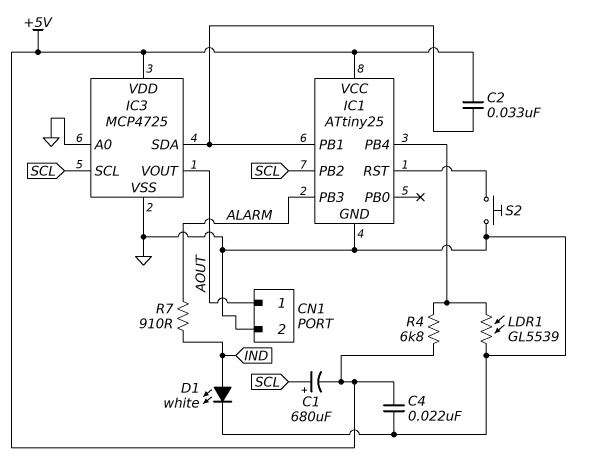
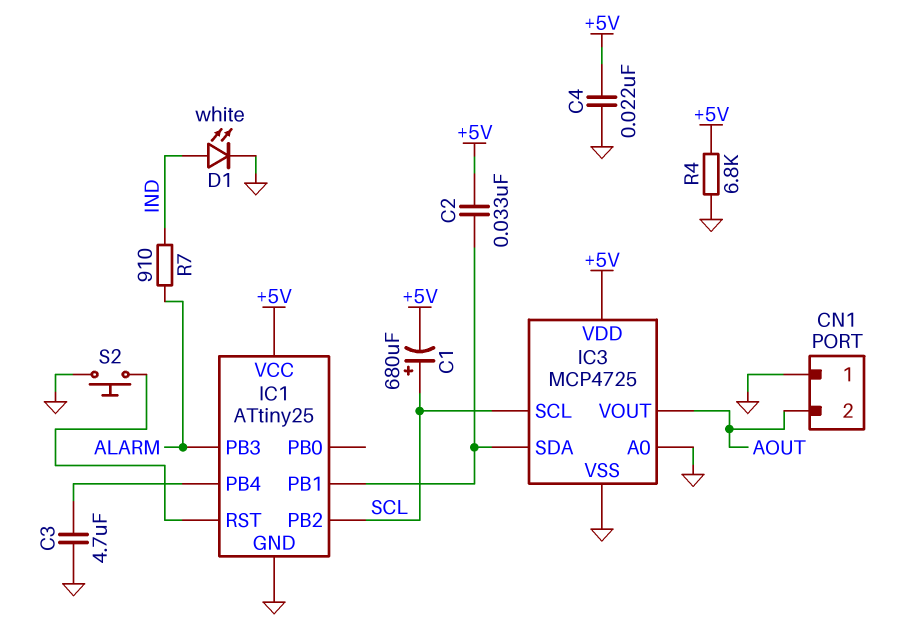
C3: none -> 4.7uF (GND, IC1/PB4)
CN1 pin 1: AOUT -> GND
CN1 pin 2: GND -> AOUT
LDR1: GL5539 (GND, IC1/PB4) -> none
R4: 6.8k (+5V, IC1/PB4) -> 6.8k (+5V, GND)

